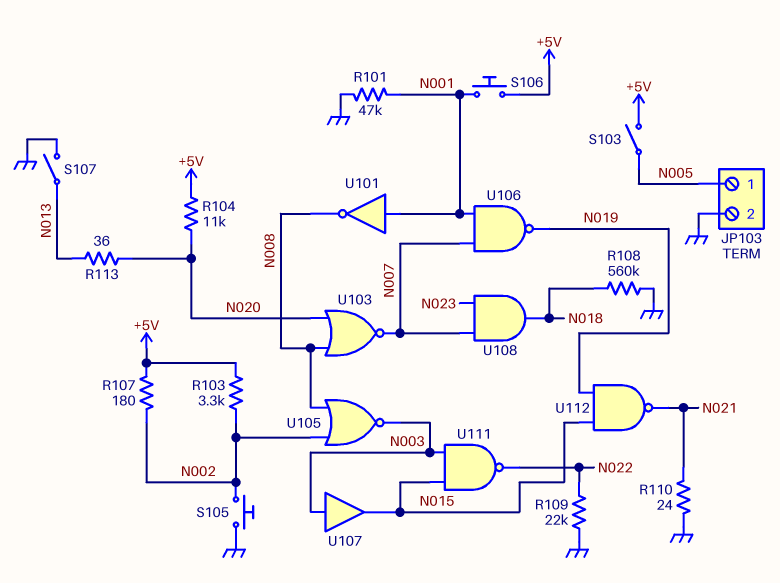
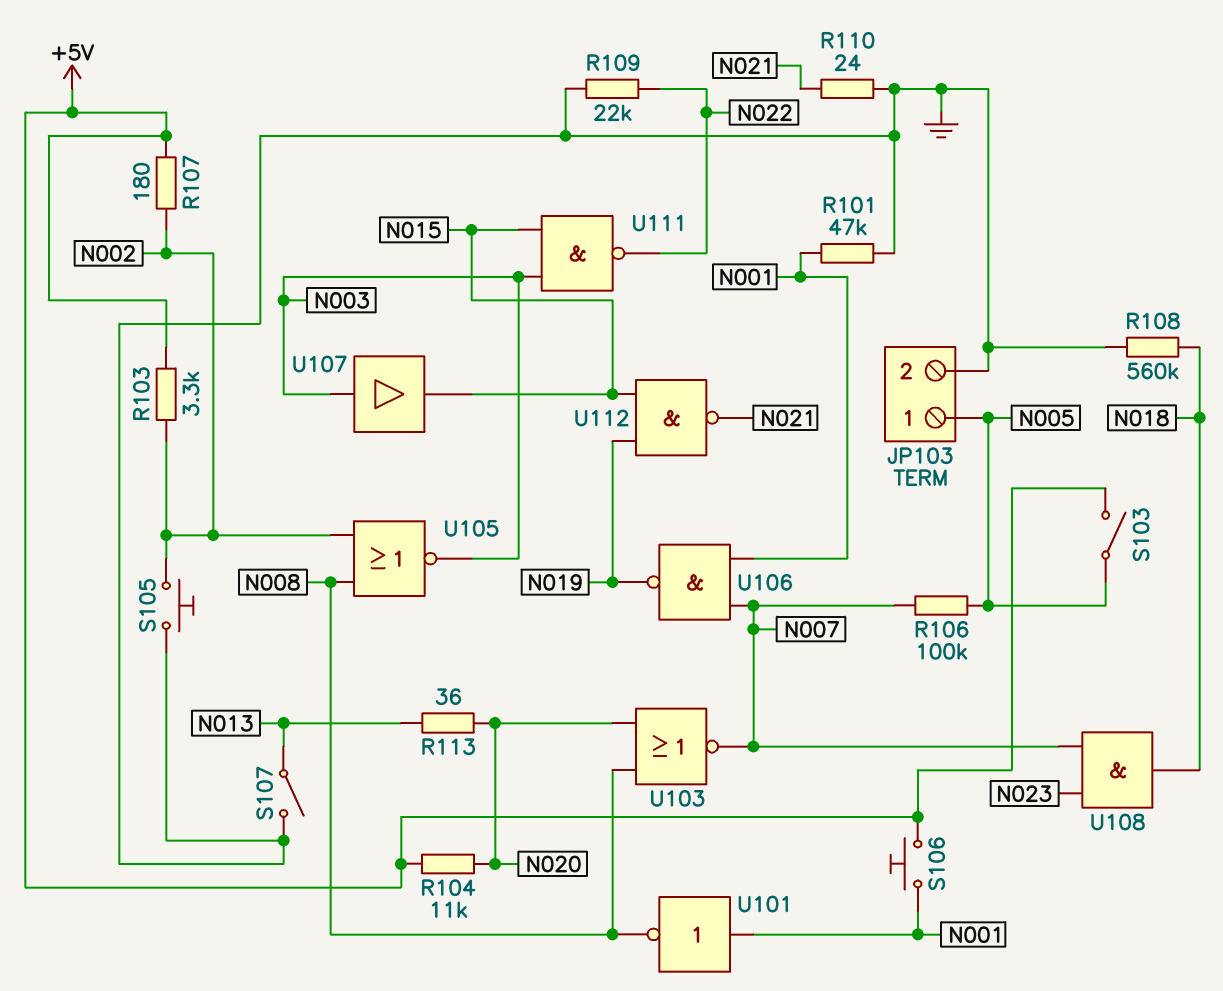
R106: none -> 100k (N005, N007)

